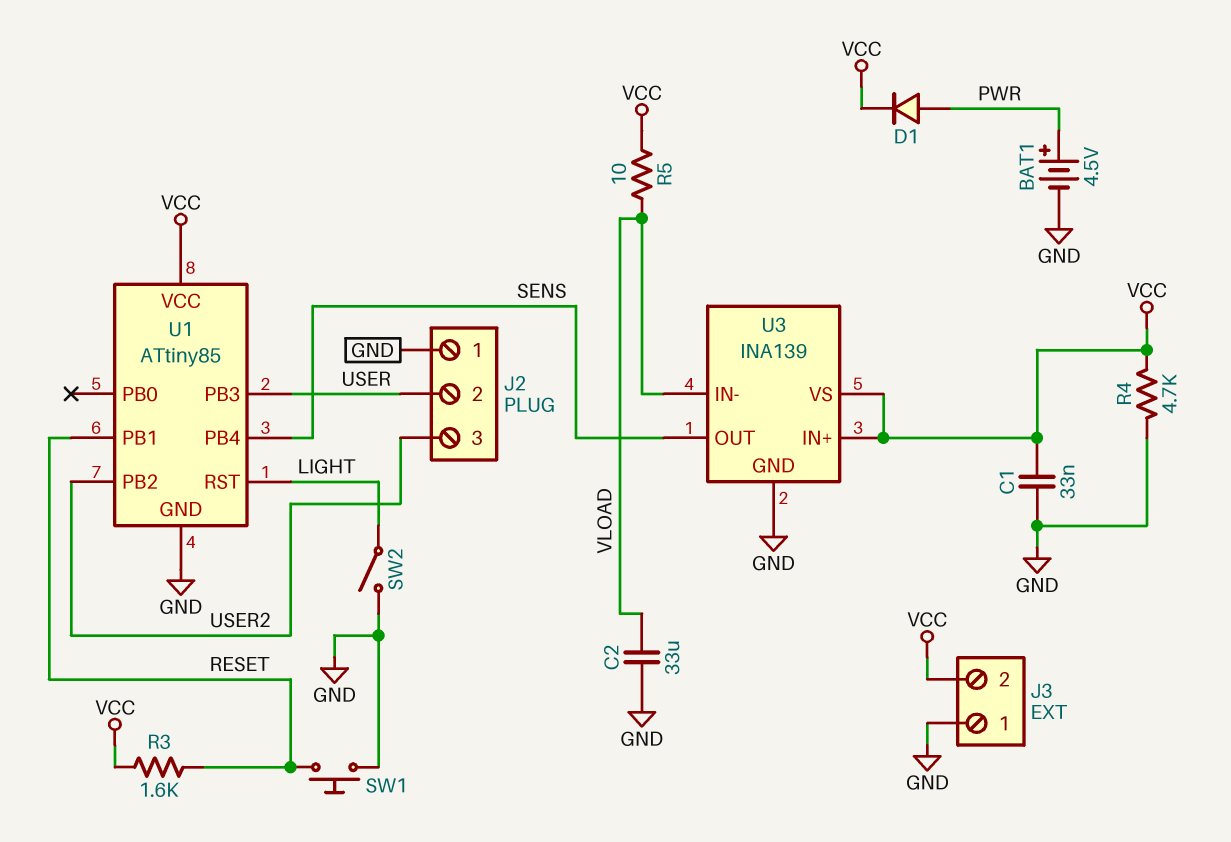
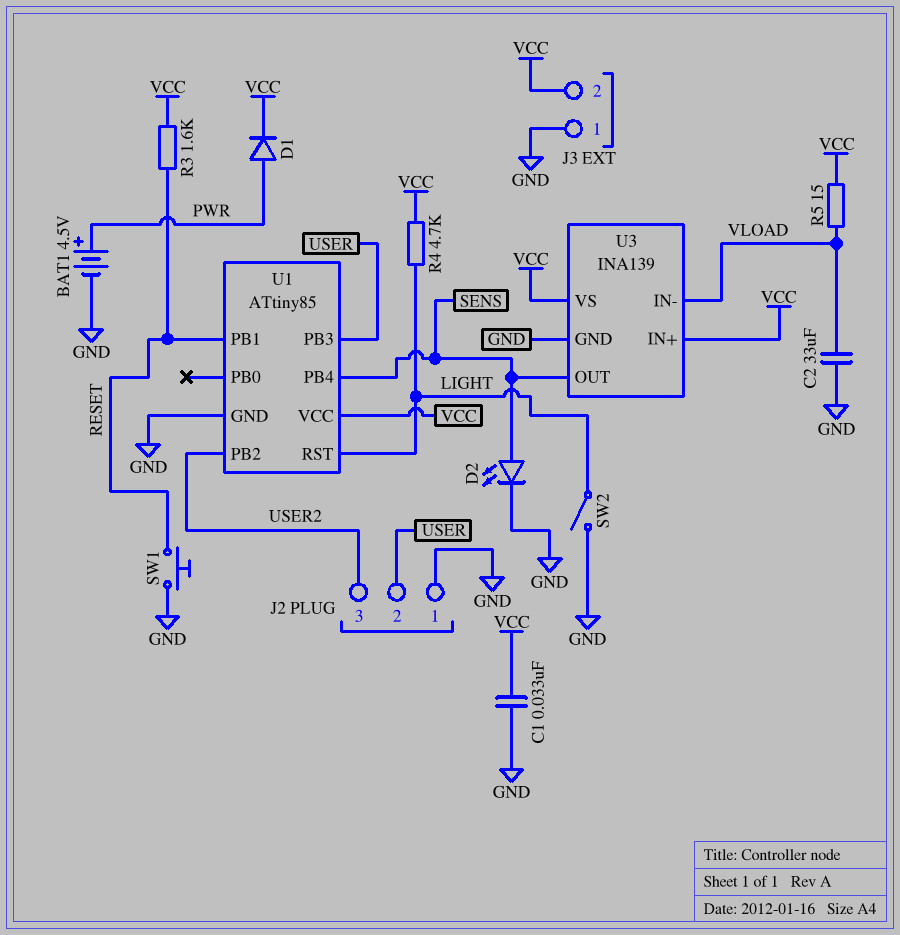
D2: none -> LED (A SENS, K GND)
R4: 4.7k (GND, VCC) -> 4.7k (LIGHT, VCC)
R5: 10 (VCC, VLOAD) -> 15 (VCC, VLOAD)

